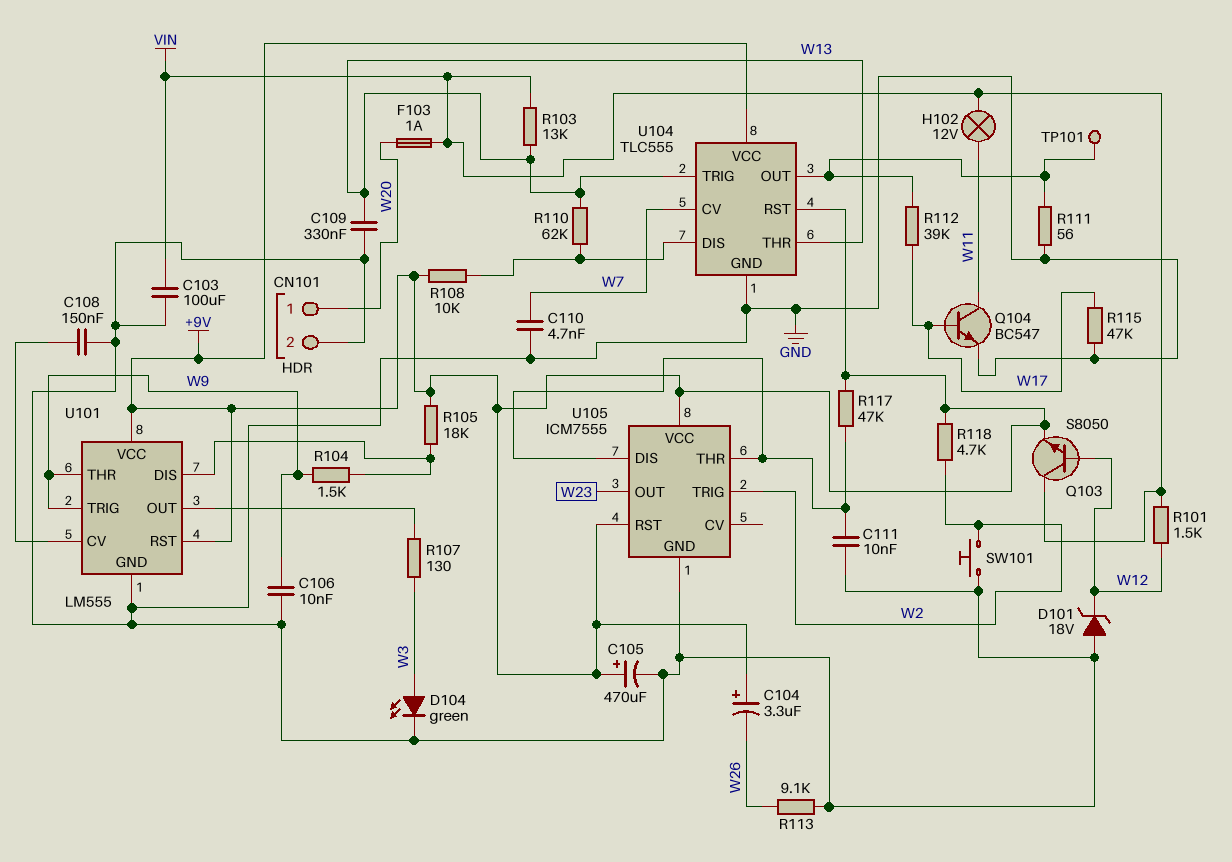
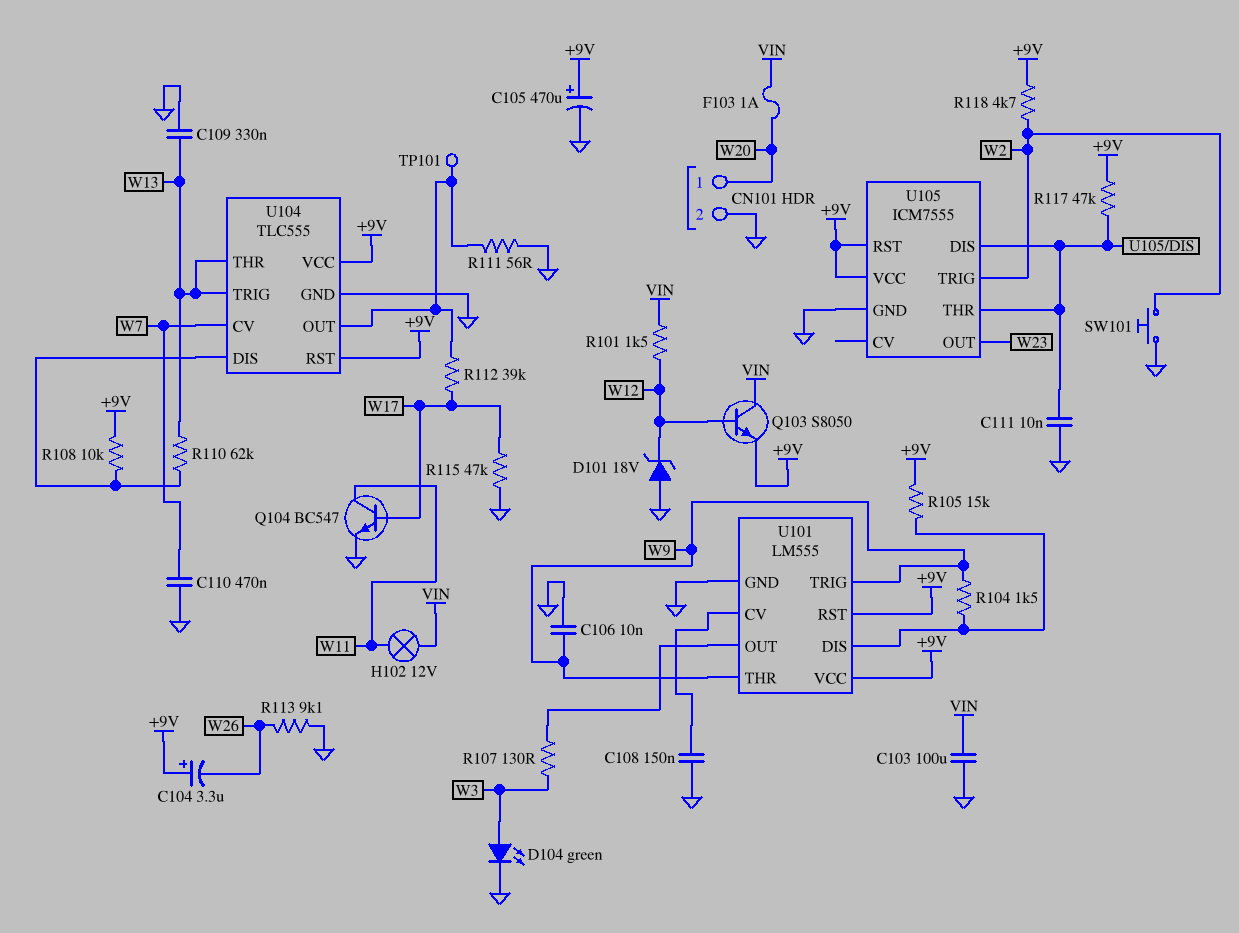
C110: 4.7nF (GND, W7) -> 470nF (GND, W7)
R103: 13k (VIN, W13) -> none
R105: 18k (+9V, U101/DIS) -> 15k (+9V, U101/DIS)

